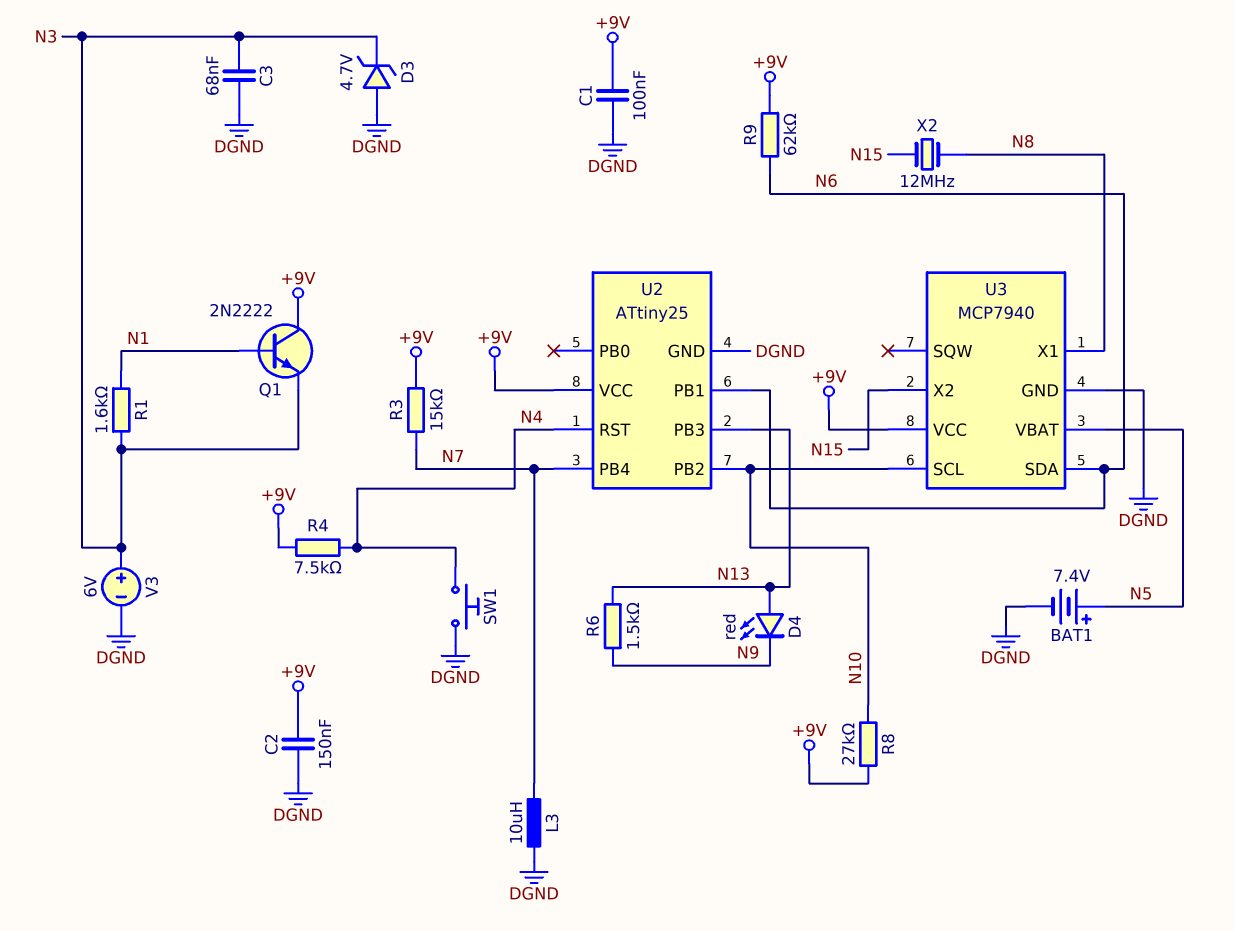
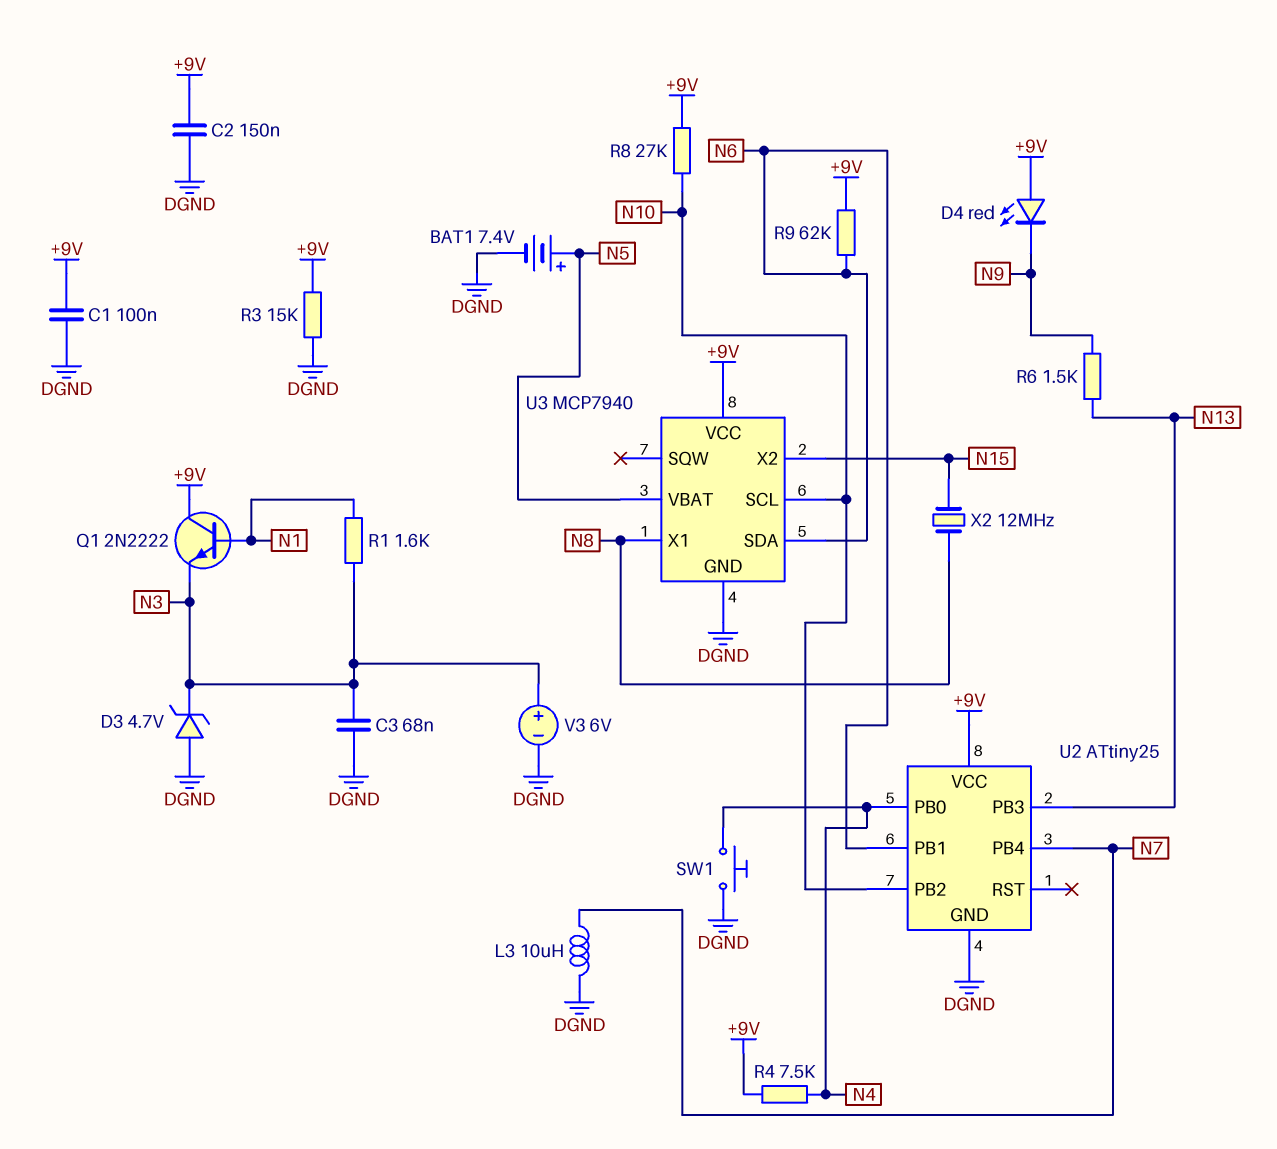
D4: LED red (A N13, K N9) -> LED red (A +9V, K N9)
R3: 15k (+9V, N7) -> 15k (+9V, DGND)
U2 pin PB0: none -> N4
U2 pin RST: N4 -> none

